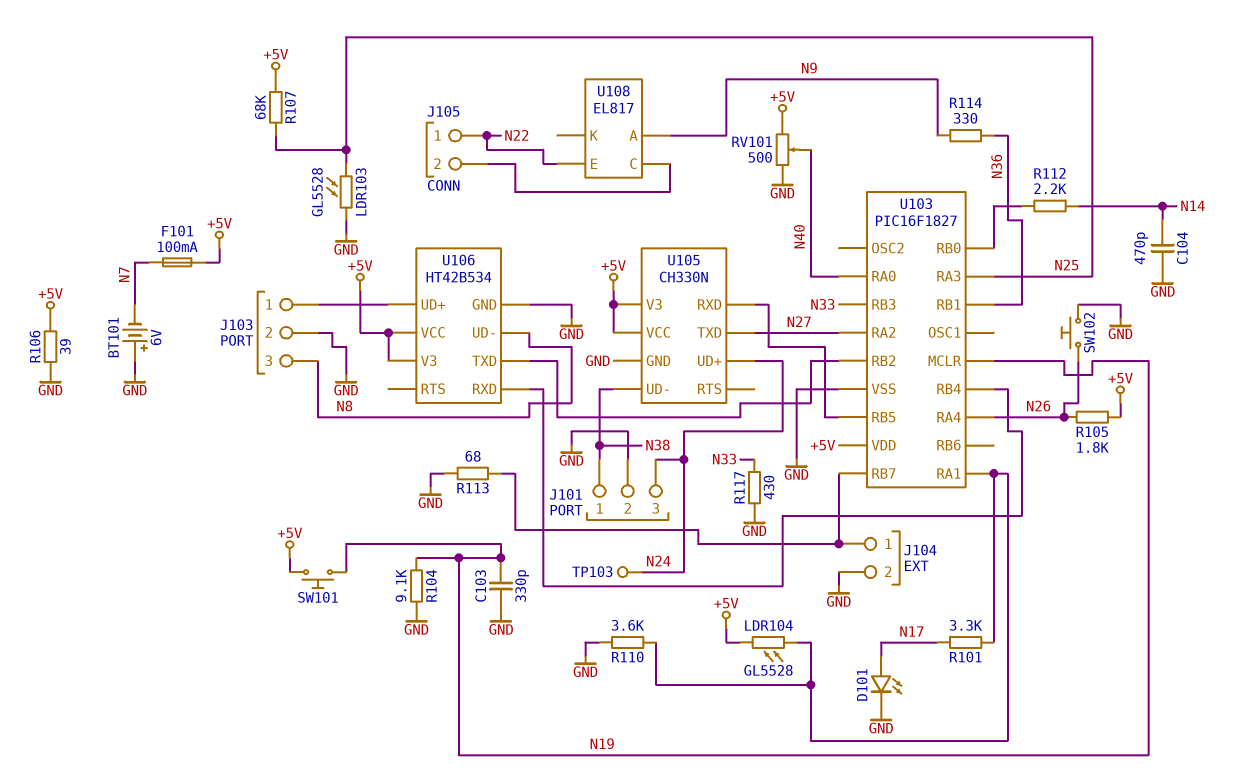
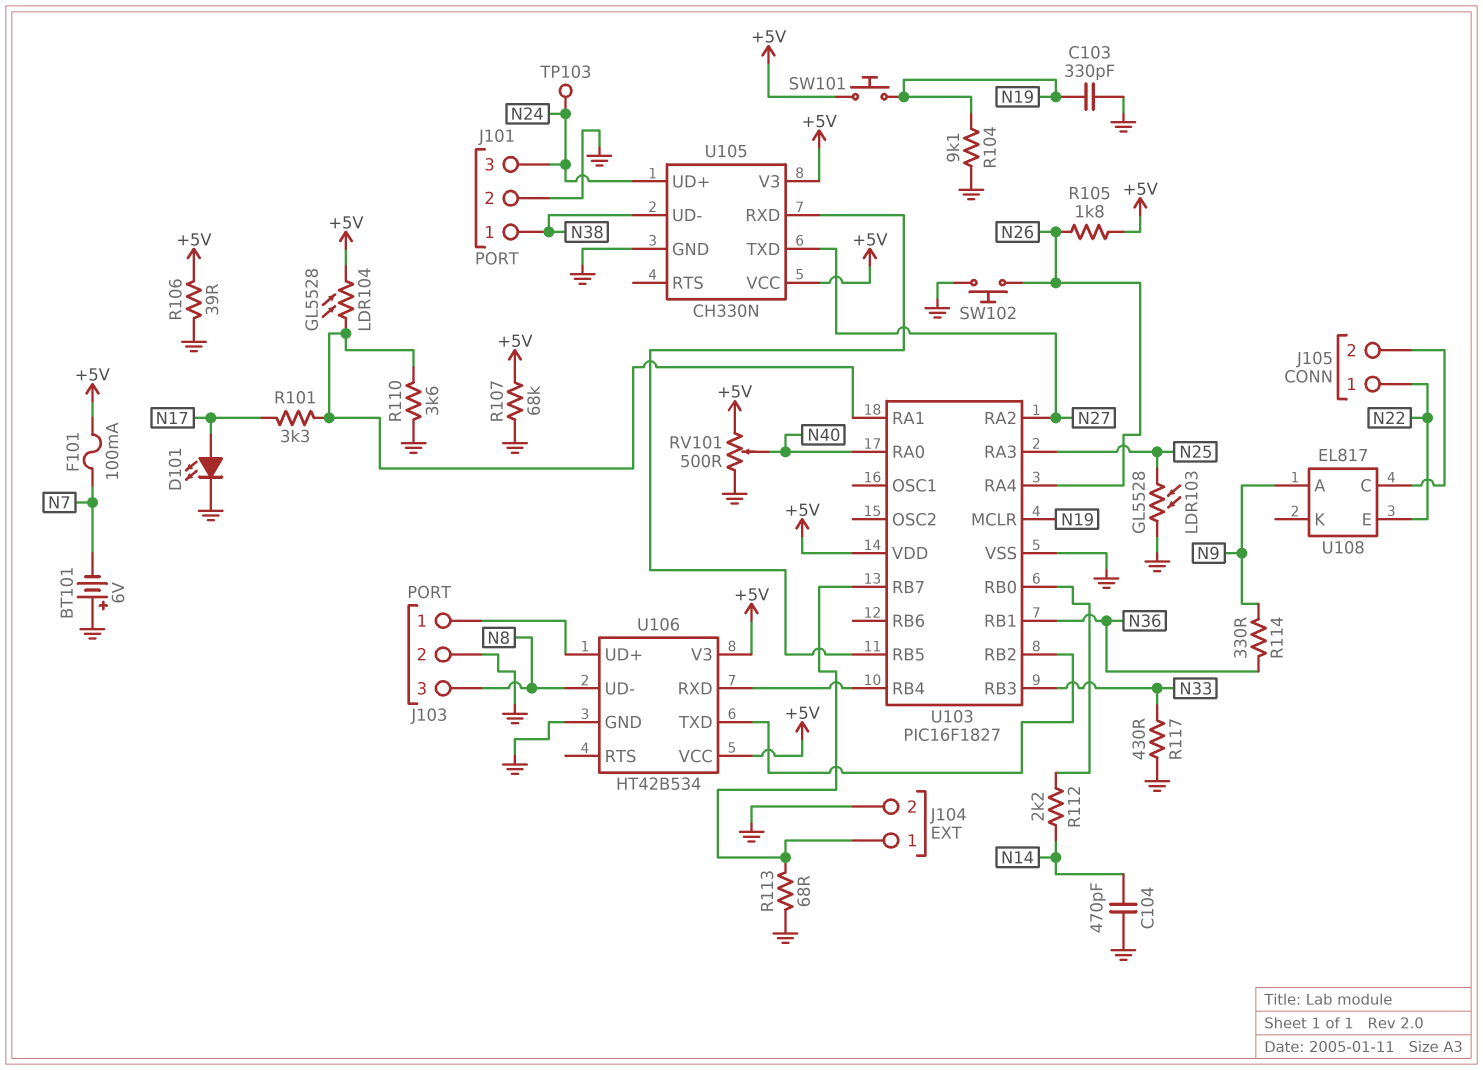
R107: 68k (+5V, N25) -> 68k (+5V, GND)

